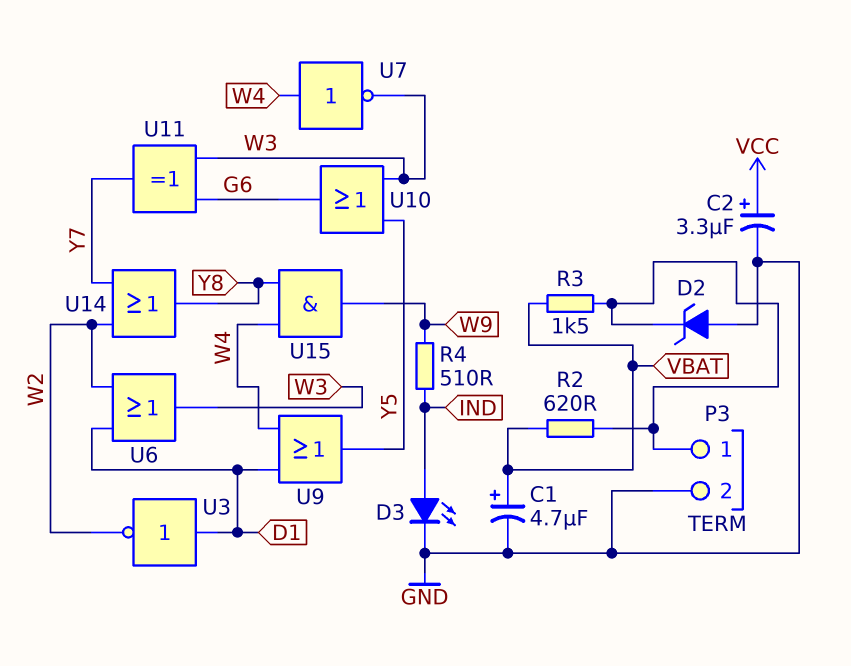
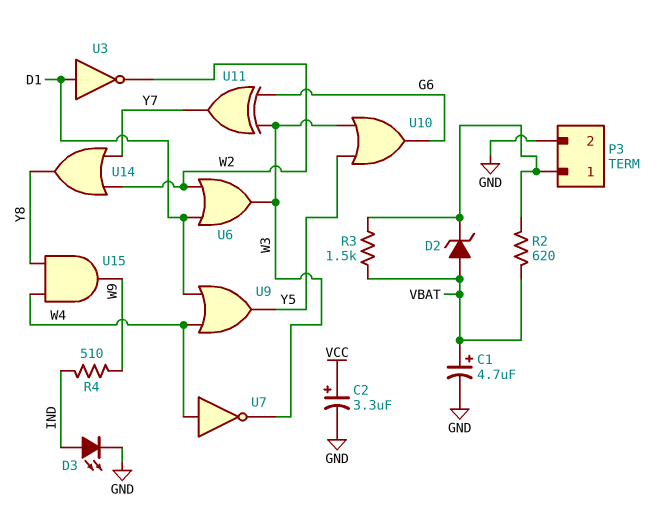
D2: zener (A GND, K P3/1) -> zener (A VBAT, K P3/1)

